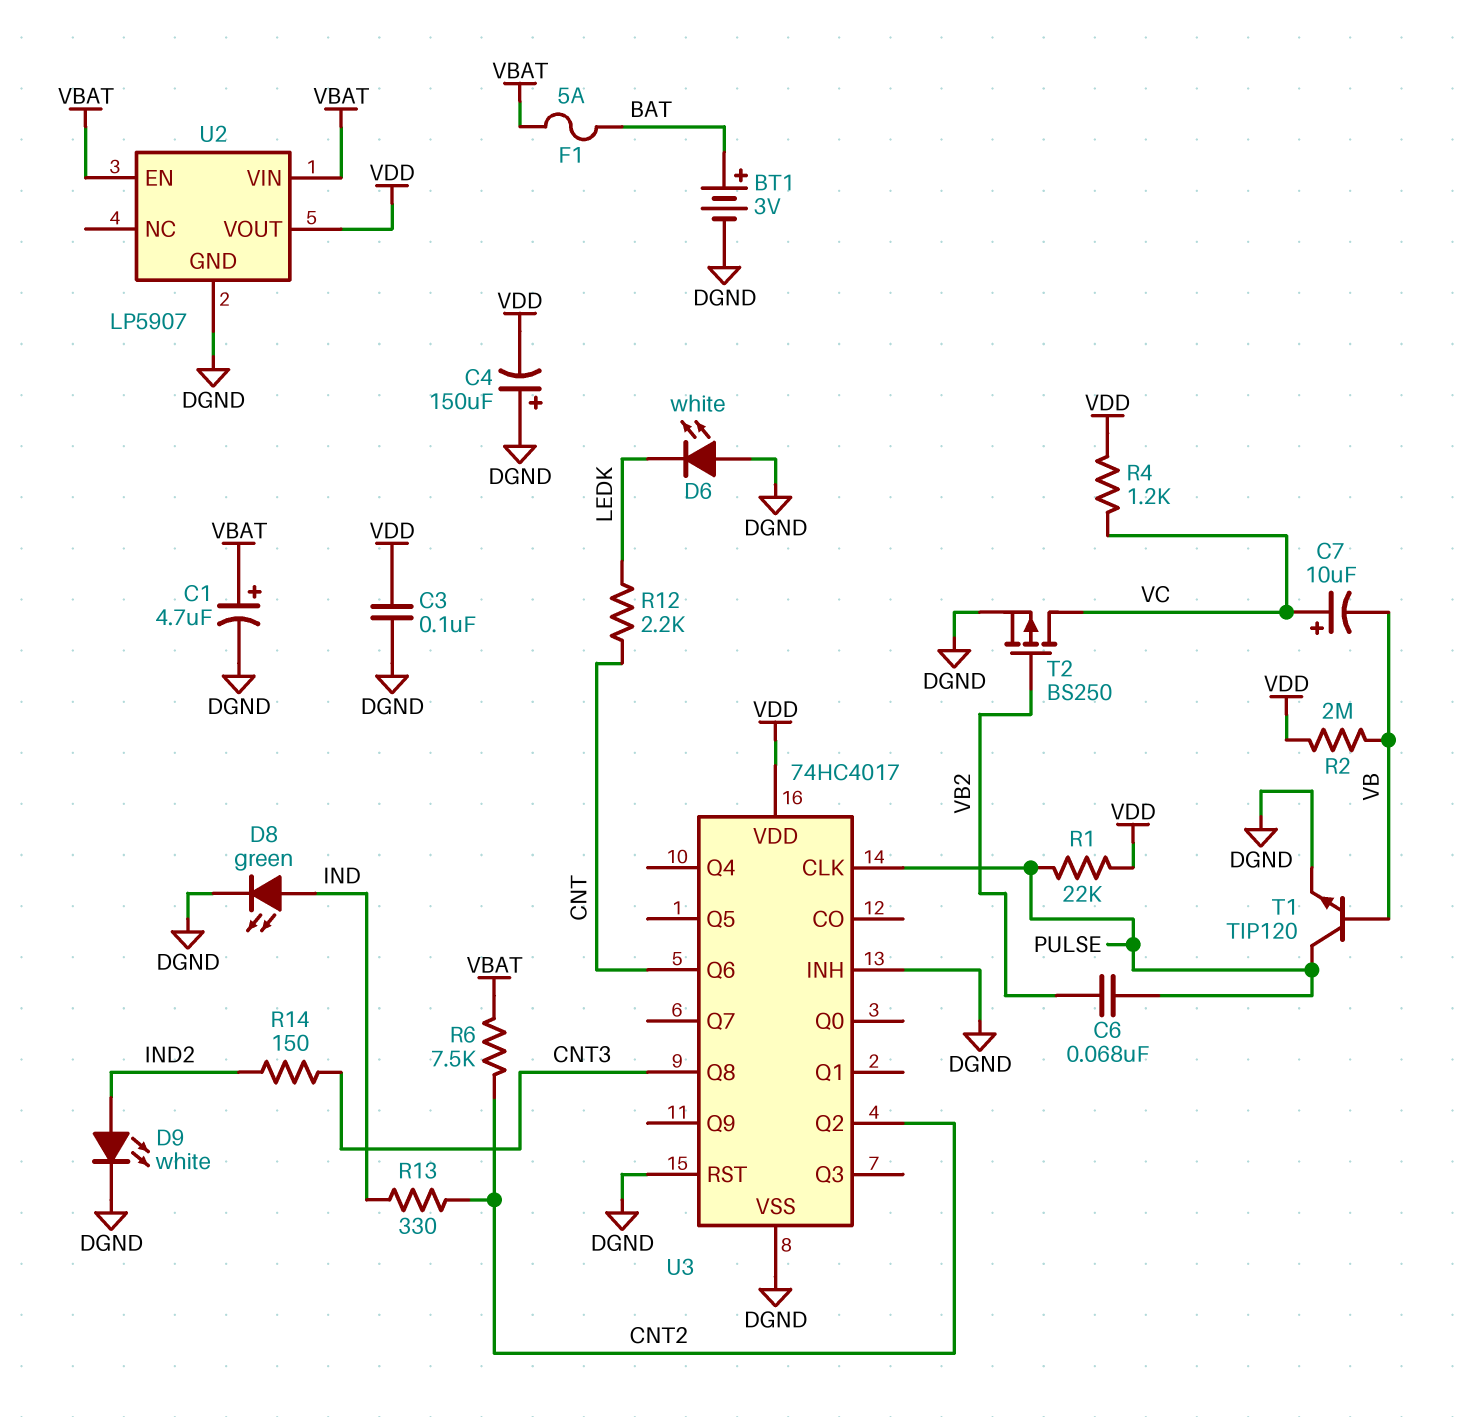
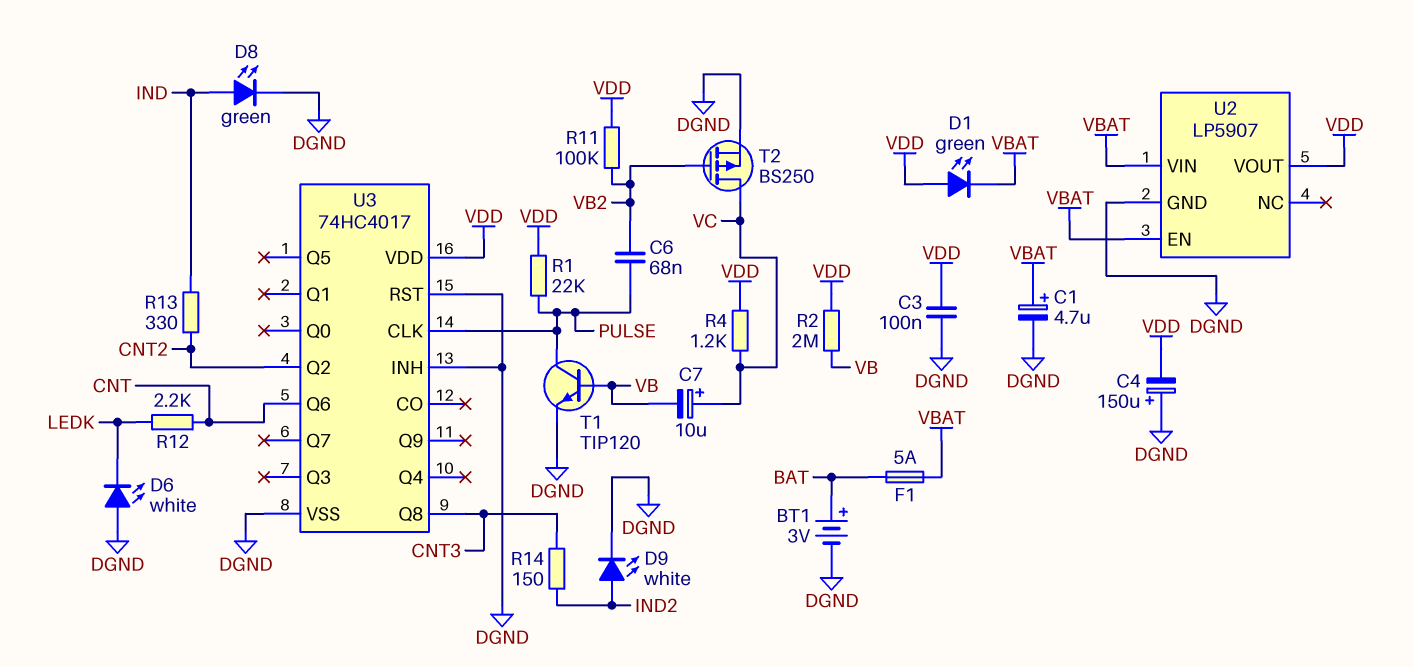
D1: none -> LED green (A VDD, K VBAT)
R6: 7.5k (CNT2, VBAT) -> none
R11: none -> 100k (VB2, VDD)

